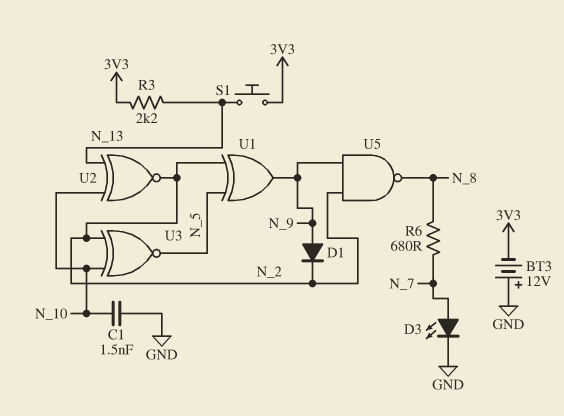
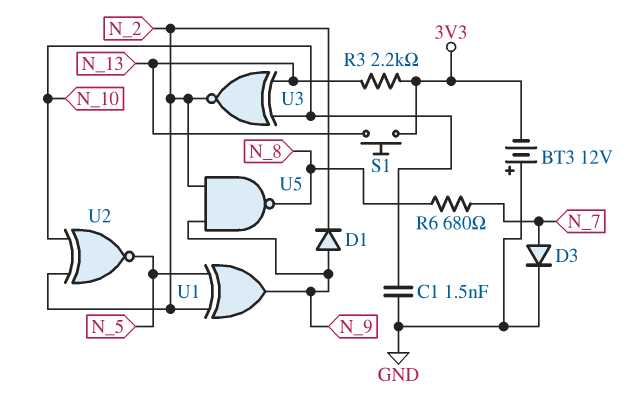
D3: LED (A N_7, K GND) -> diode (A N_7, K GND)
U2: XNOR (in N_10, in N_13, out N_2) -> XNOR (in N_2, in N_10, out N_5)
U3: XNOR (in N_2, in N_10, out N_5) -> XNOR (in N_10, in N_13, out N_2)

